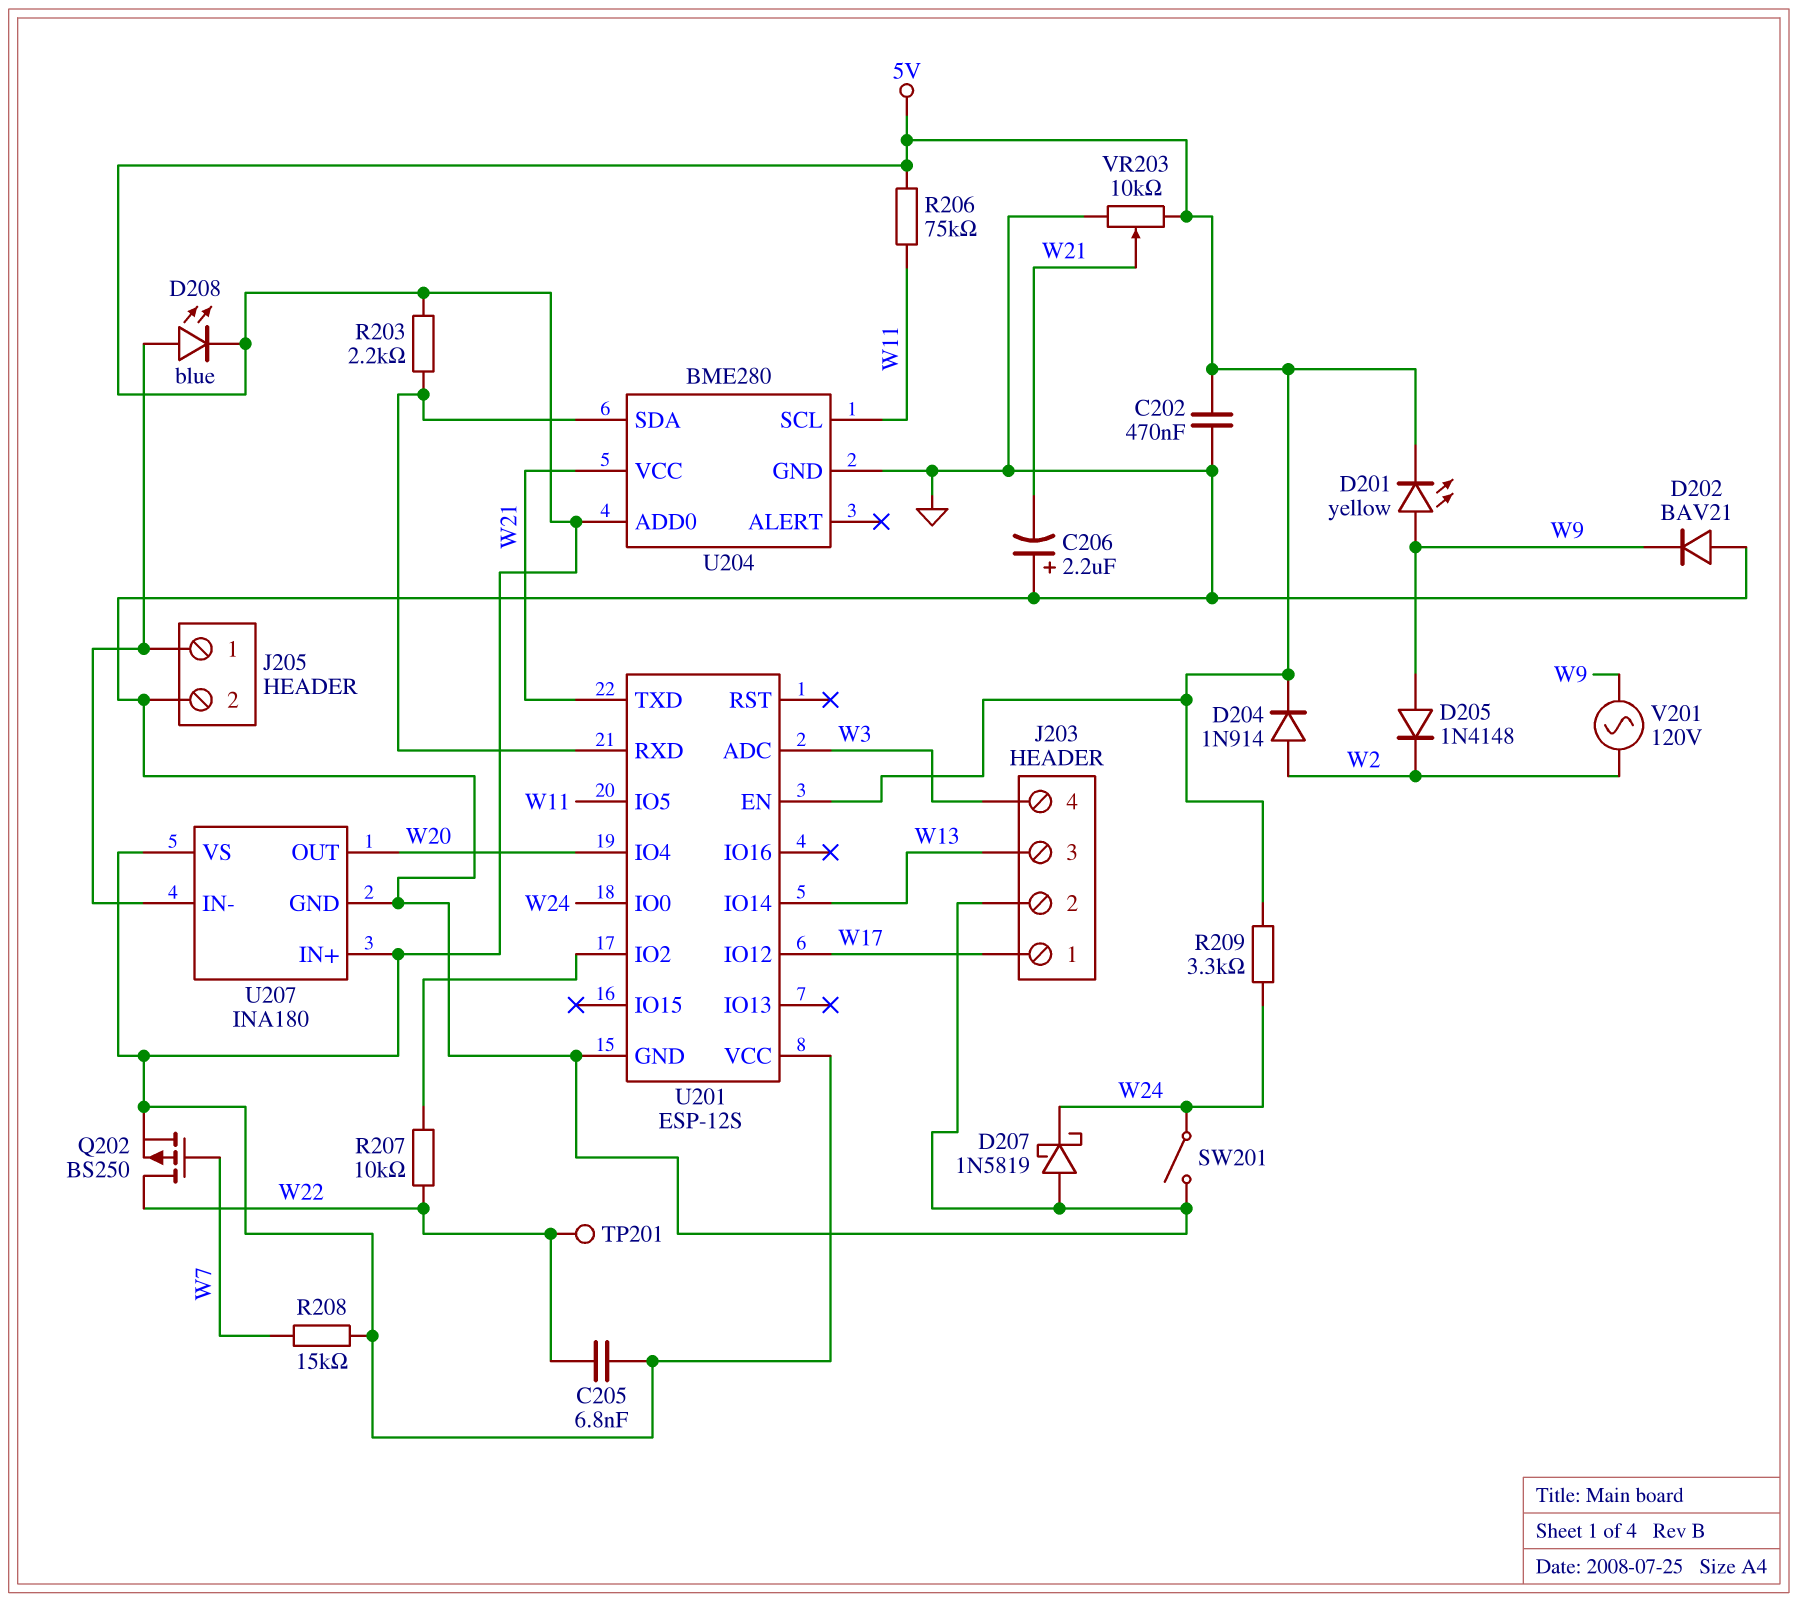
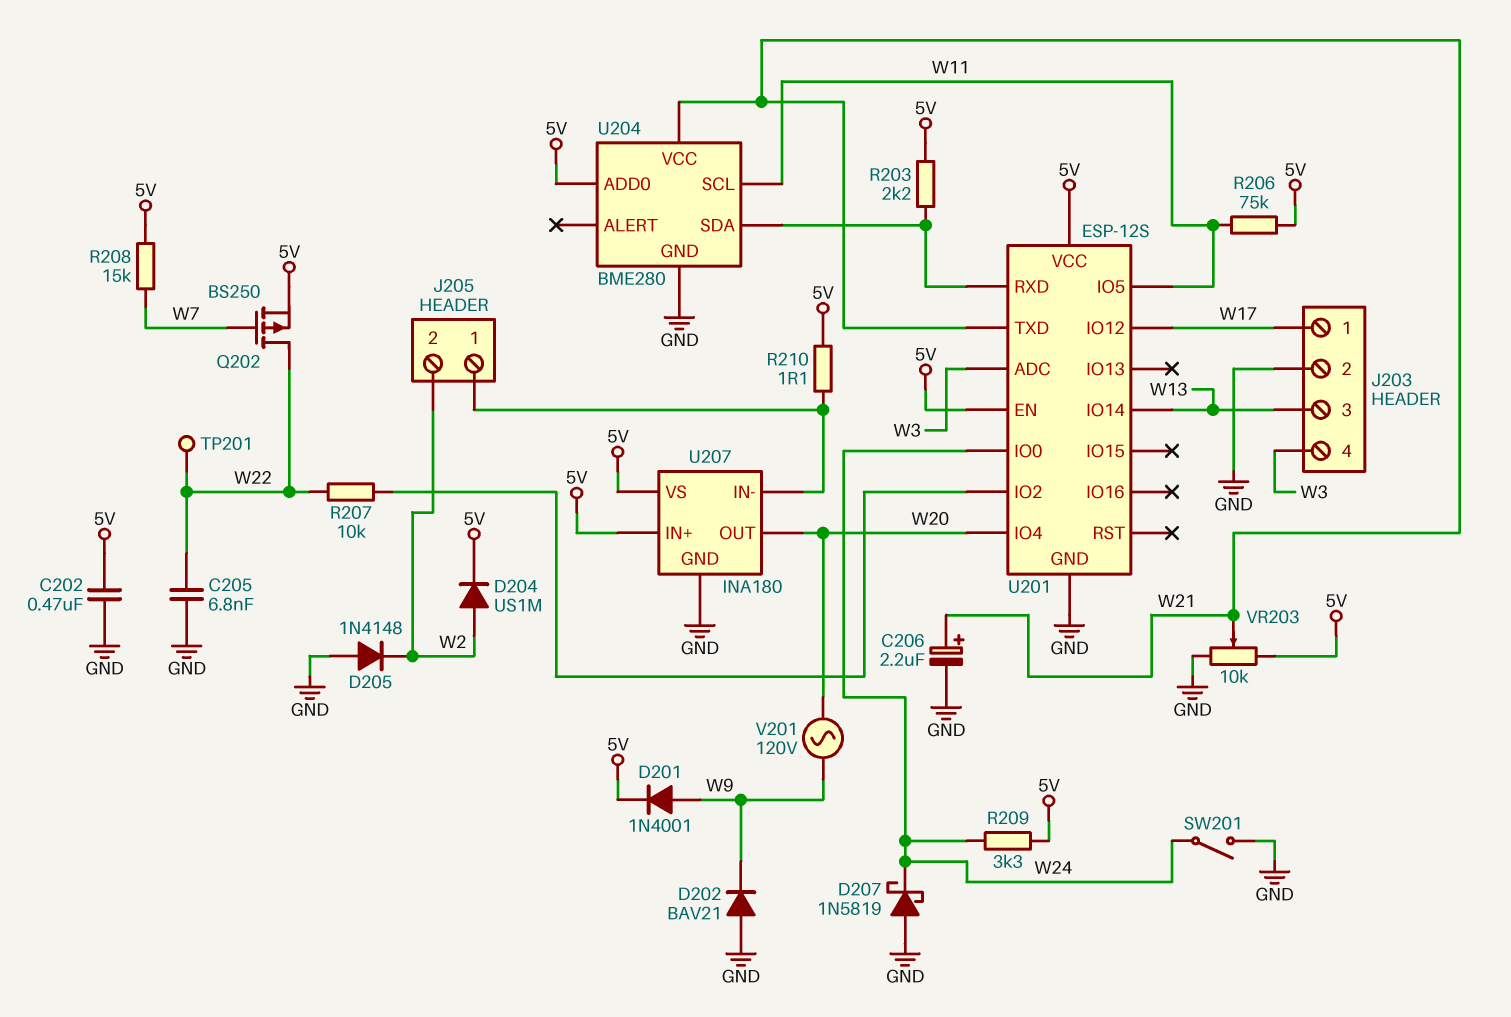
C205: 6.8nF (5V, W22) -> 6.8nF (GND, W22)
C206: 2.2uF (plus GND, minus W21) -> 2.2uF (plus W21, minus GND)
D201: LED yellow (A W9, K 5V) -> diode 1N4001 (A W9, K 5V)
D204: diode 1N914 (A W2, K 5V) -> diode US1M (A W2, K 5V)
D205: diode 1N4148 (A W9, K W2) -> diode 1N4148 (A GND, K W2)
D208: LED blue (A J205/1, K 5V) -> none
J205 pin 2: GND -> W2
R210: none -> 1.1 (5V, J205/1)
V201: AC 120V (W2, W9) -> AC 120V (W9, W20)

